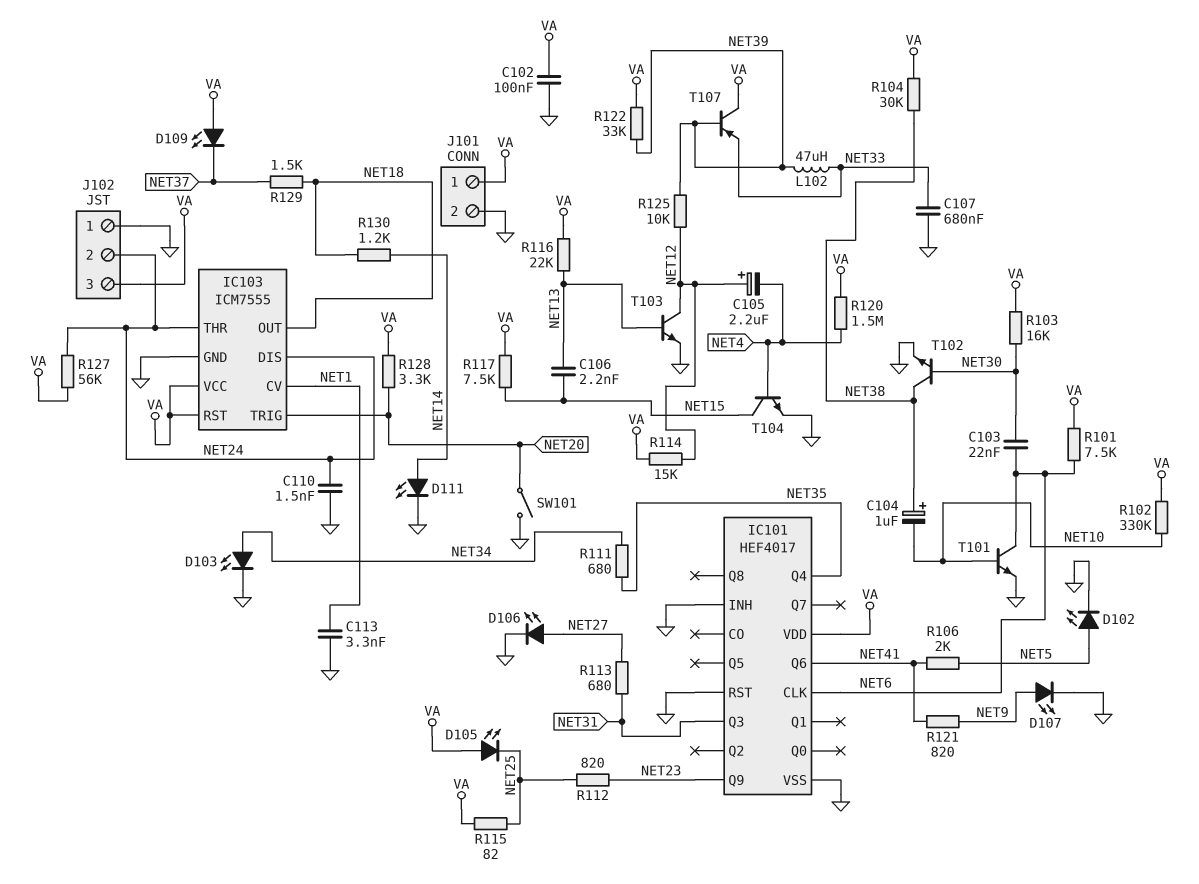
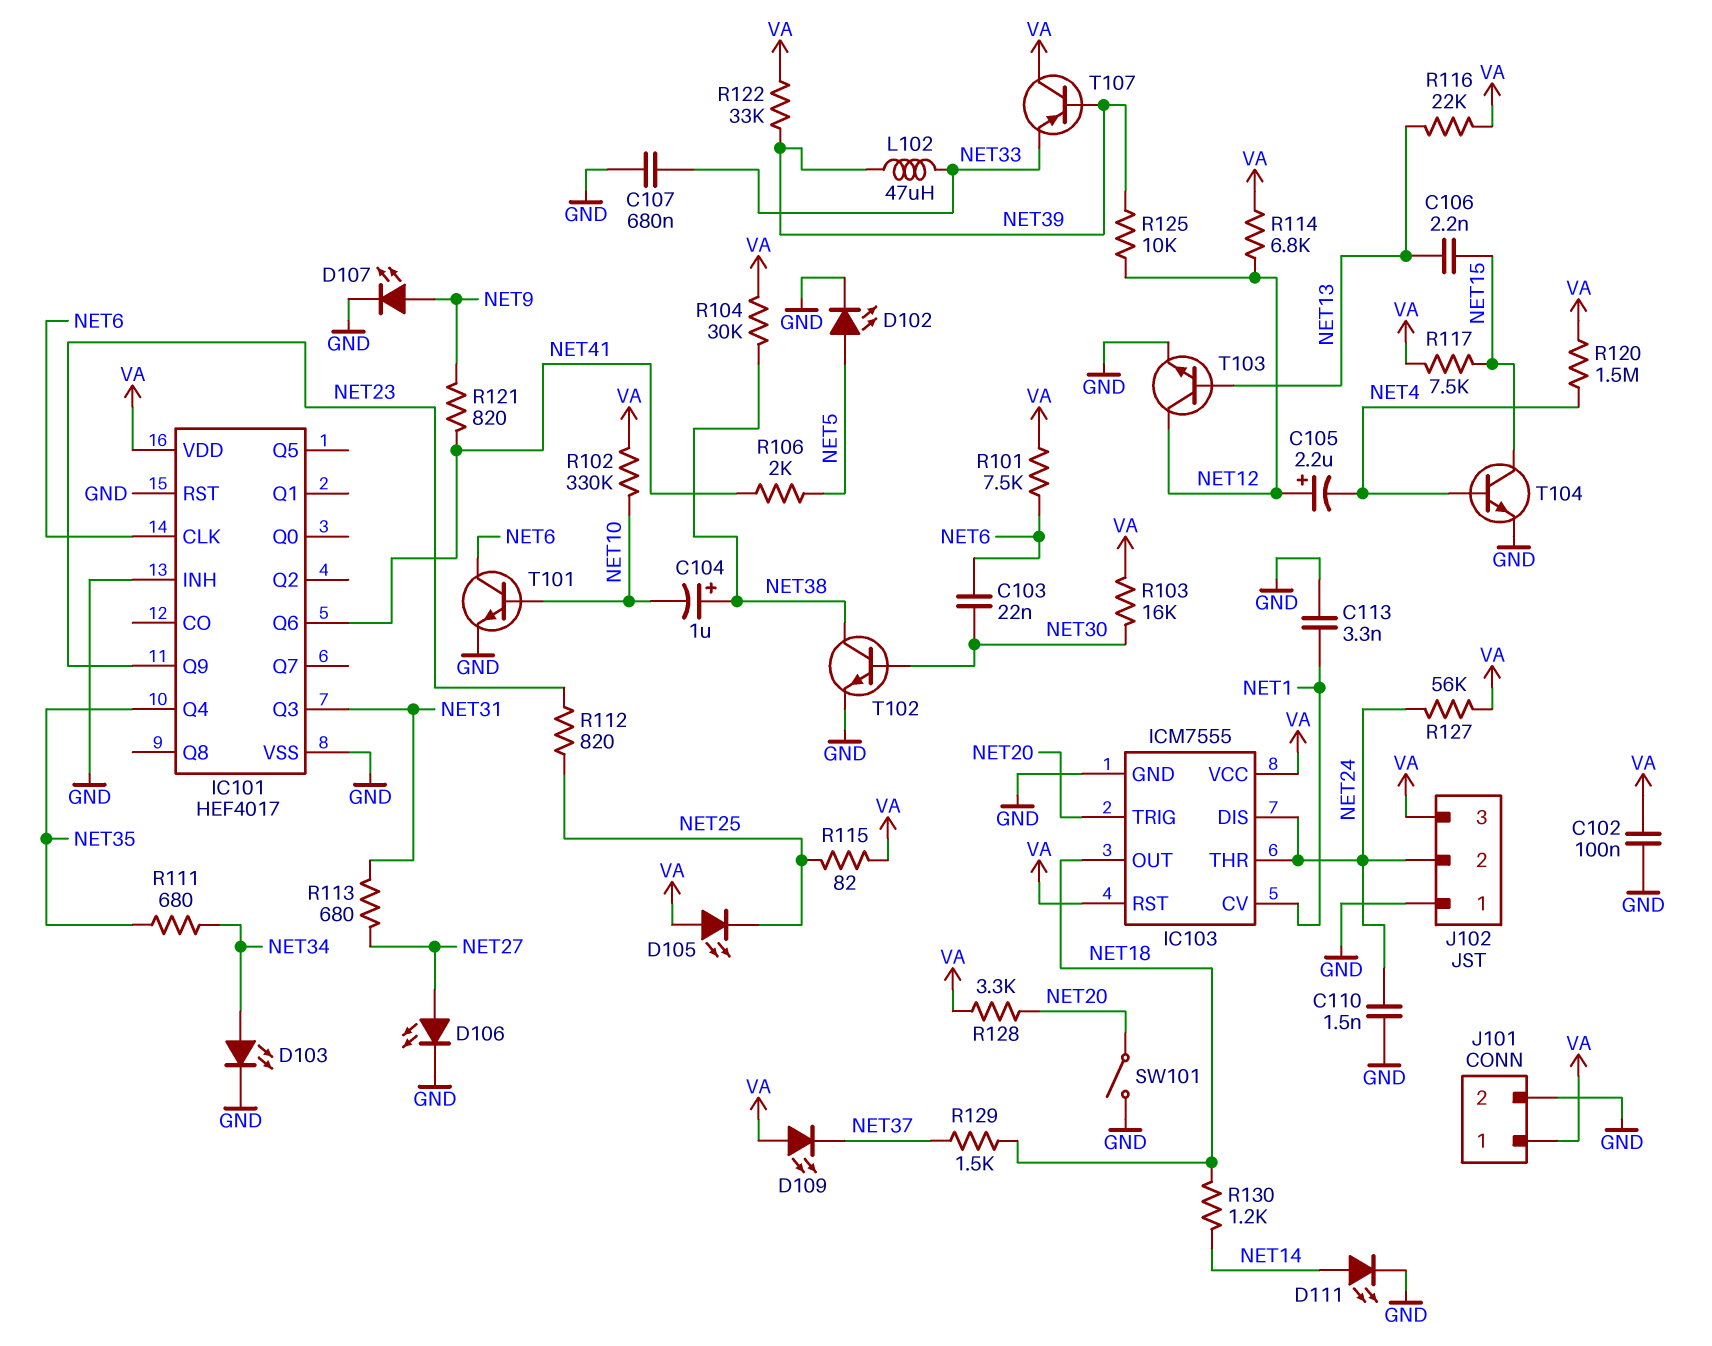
R114: 15k (NET12, VA) -> 6.8k (NET12, VA)

